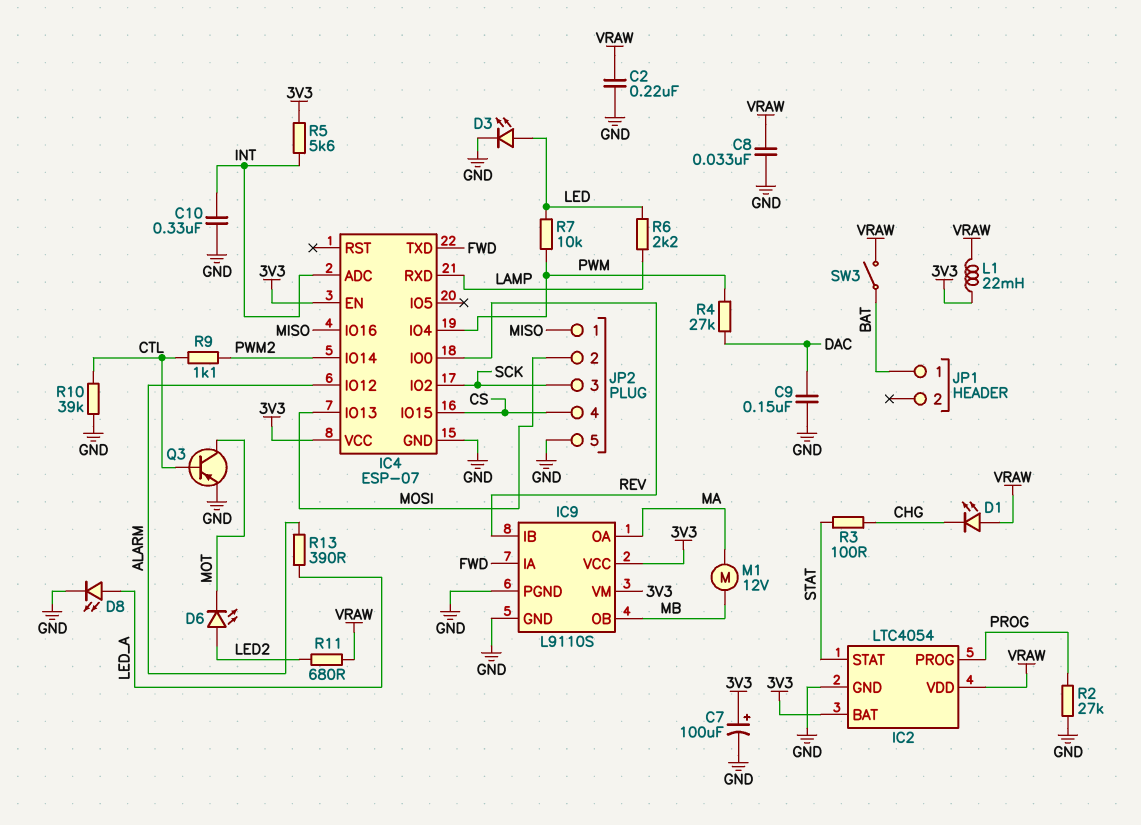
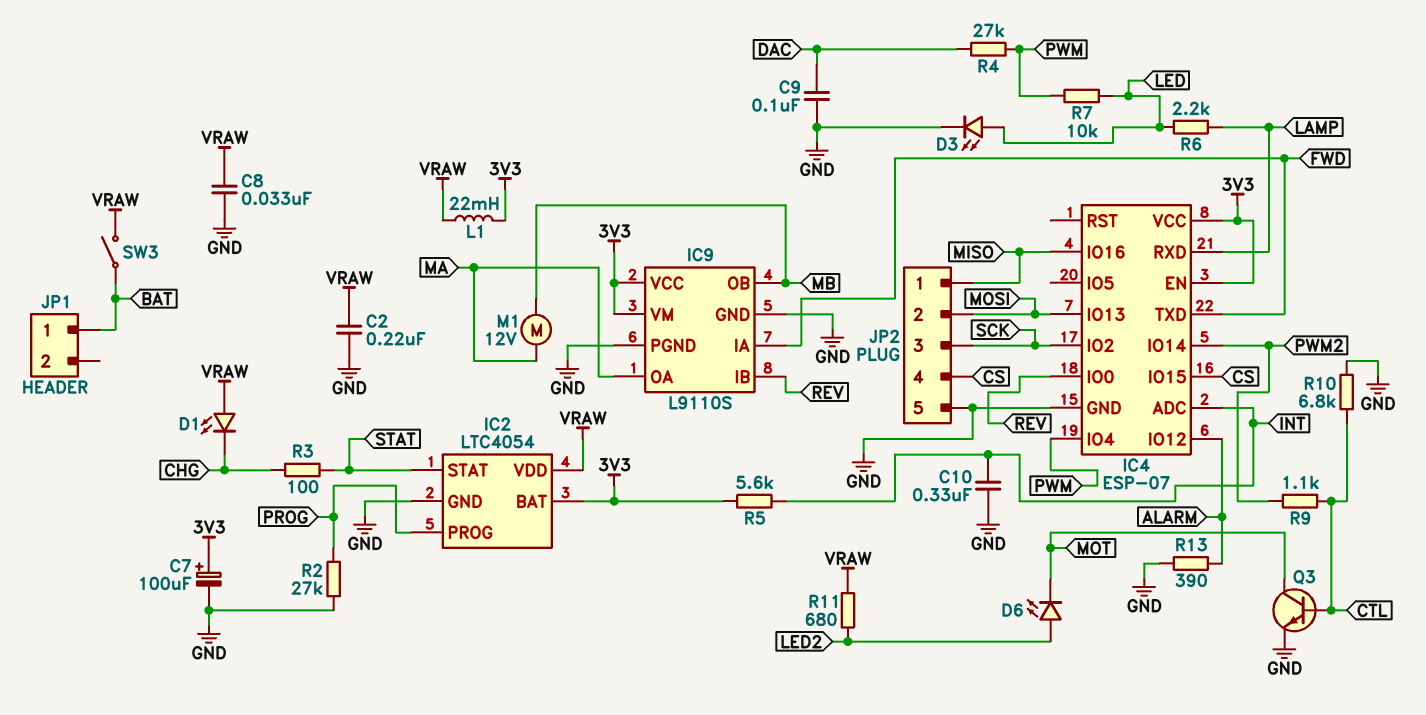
C9: 150nF (DAC, GND) -> 100nF (DAC, GND)
D8: LED (A LED_A, K GND) -> none
Q3: PNP (B CTL, C MOT, E GND) -> NPN (B CTL, C MOT, E GND)
R10: 39k (CTL, GND) -> 6.8k (CTL, GND)
R13: 390 (ALARM, LED_A) -> 390 (ALARM, GND)

